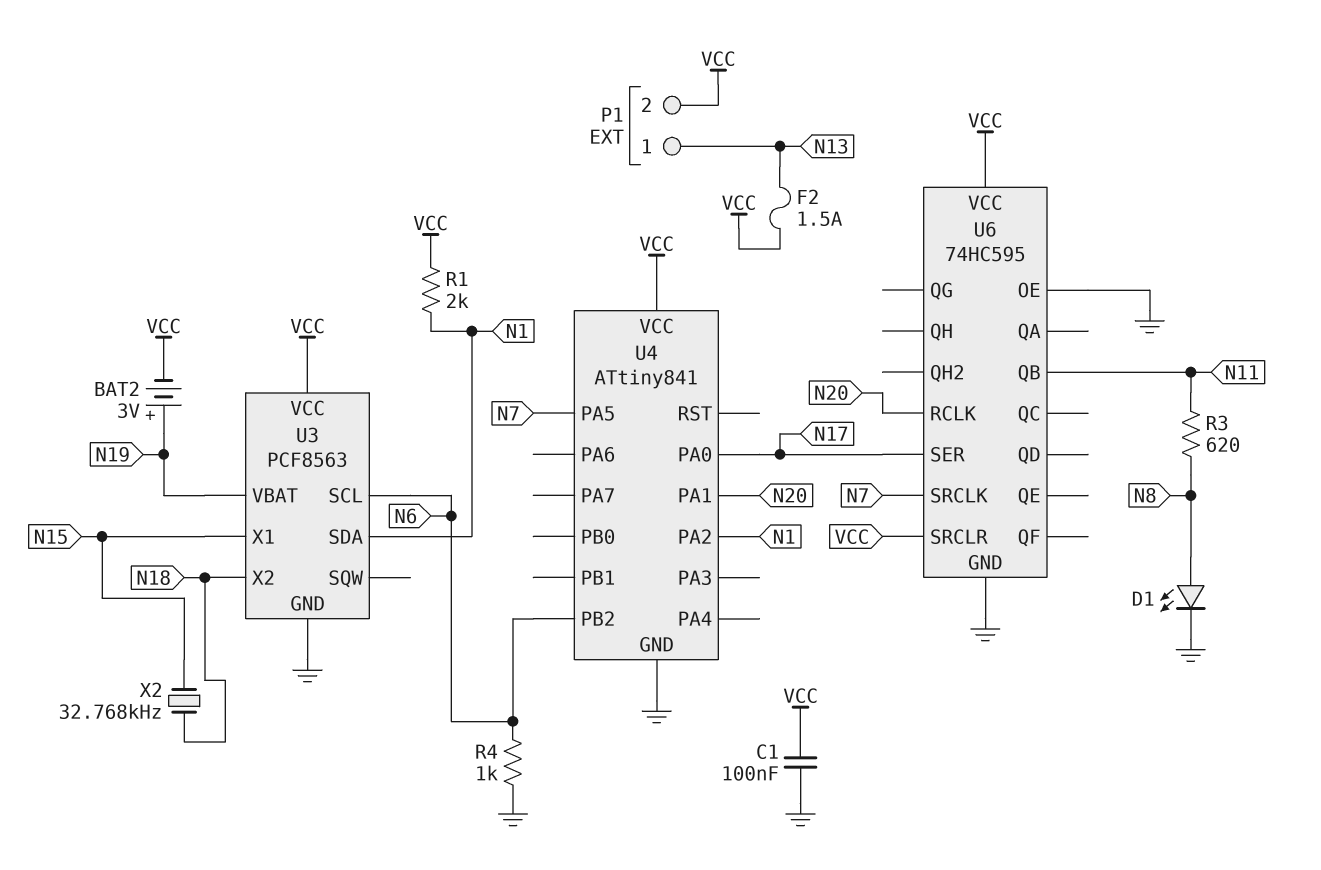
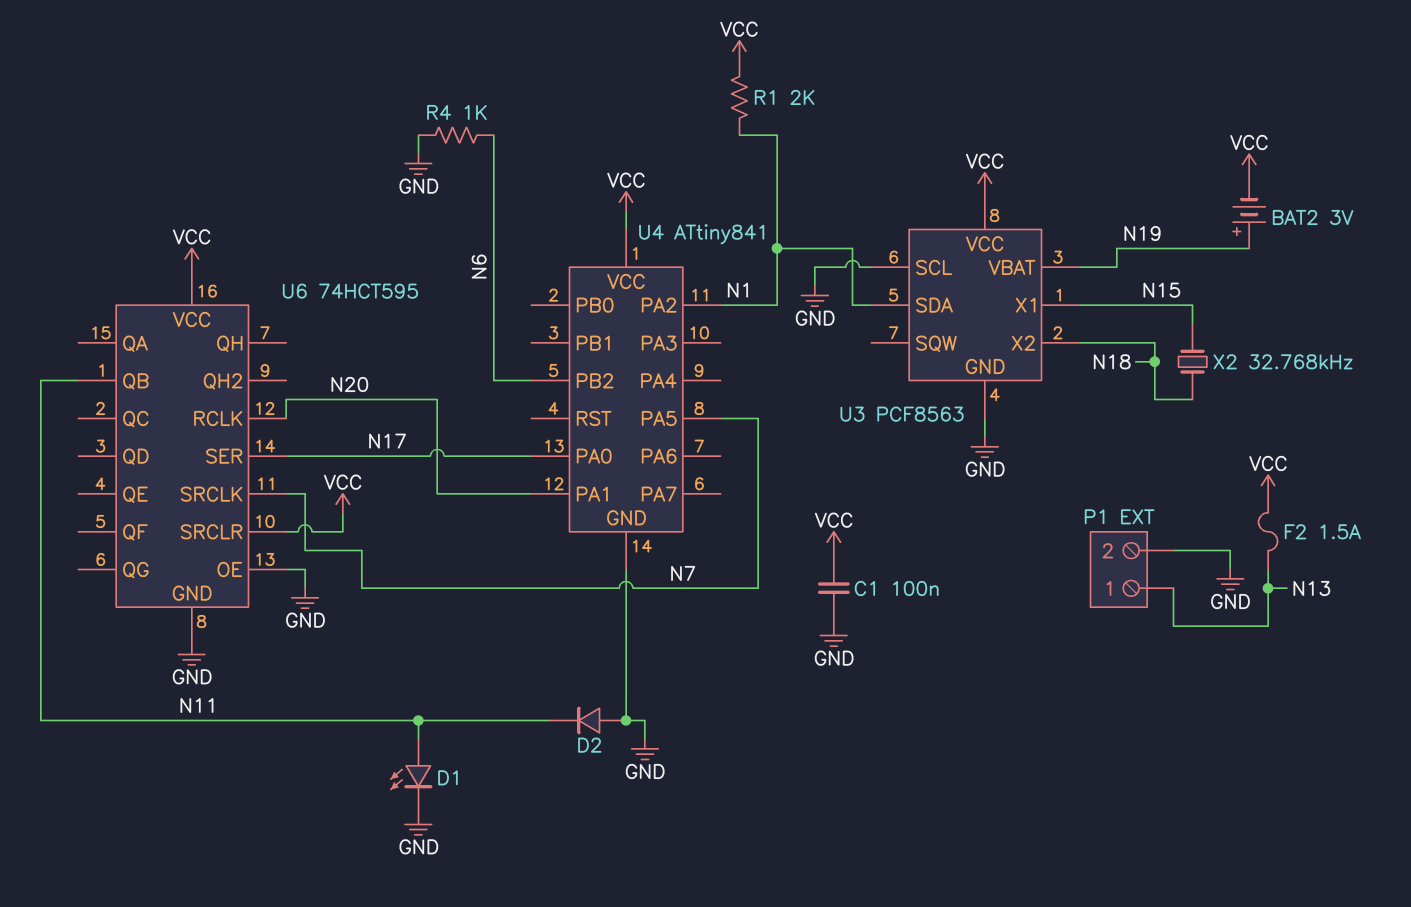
D1: LED (A N8, K GND) -> LED (A N11, K GND)
D2: none -> diode (A GND, K N11)
P1 pin 2: VCC -> GND
R3: 620 (N8, N11) -> none
U3 pin SCL: N6 -> GND
U6: 74HC595 -> 74HCT595

